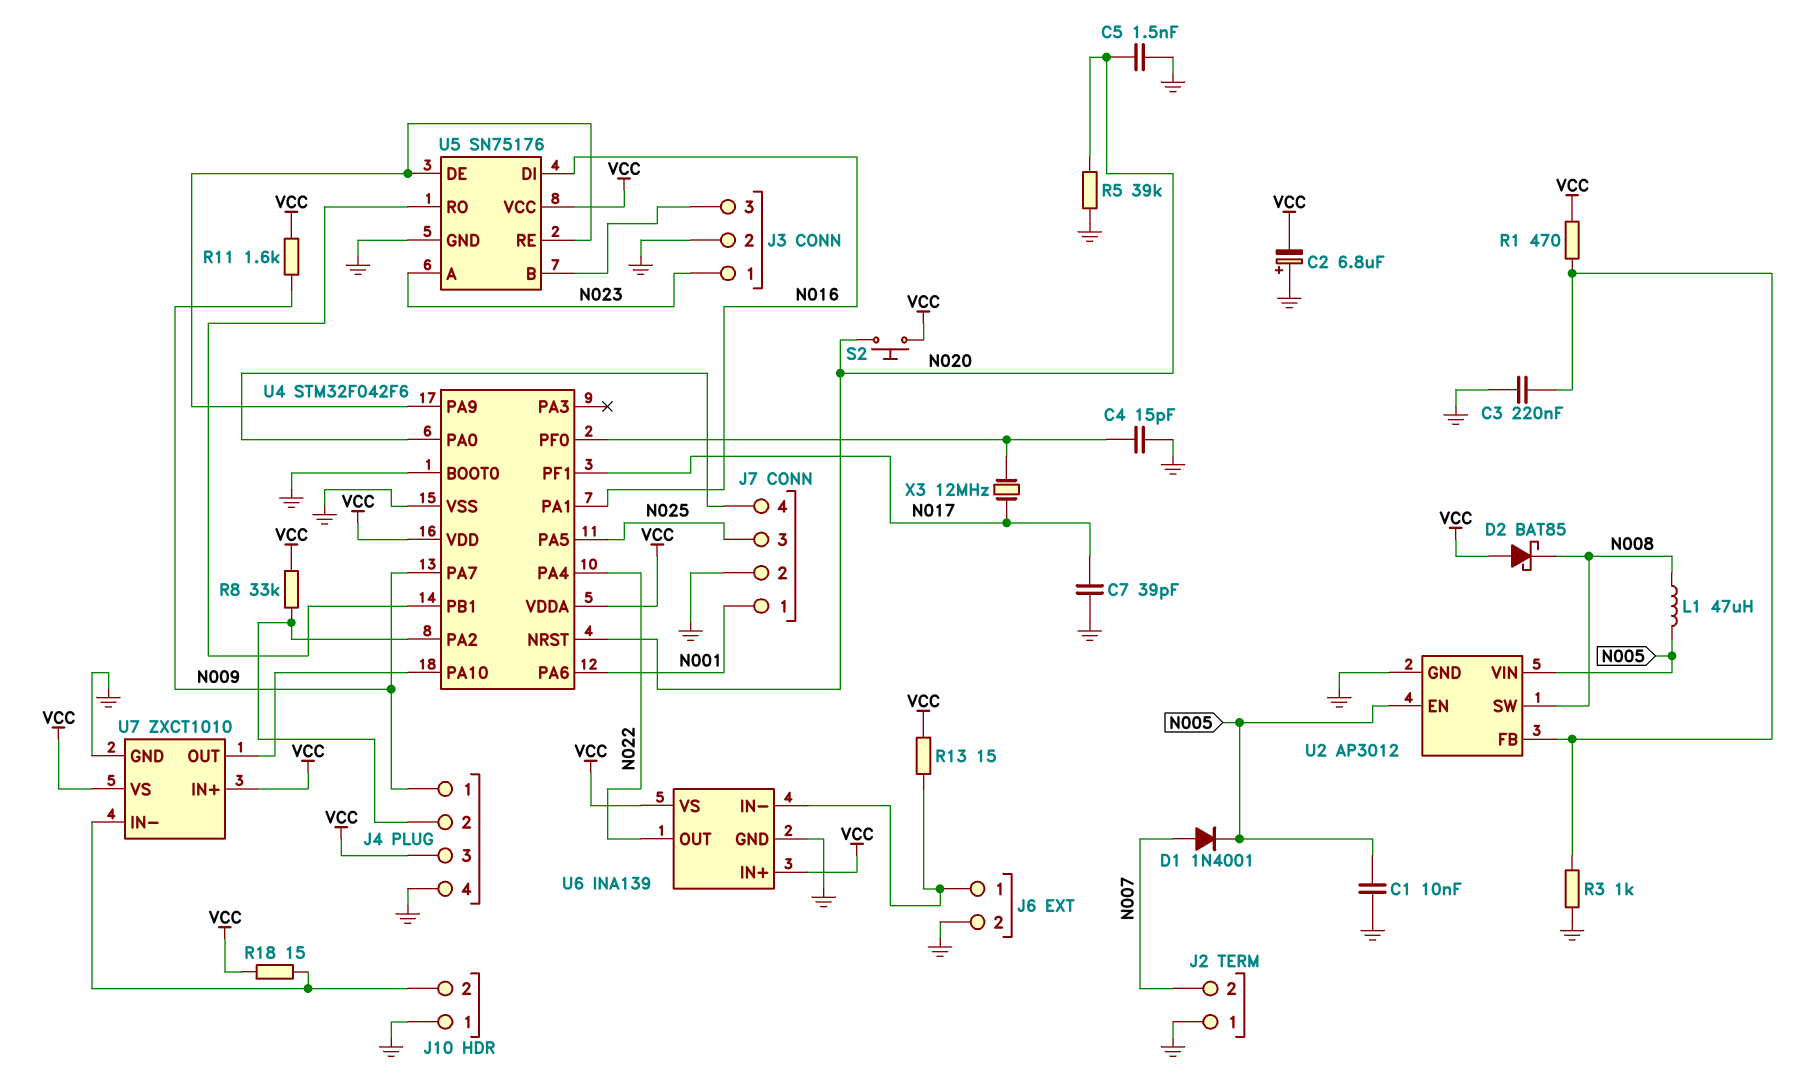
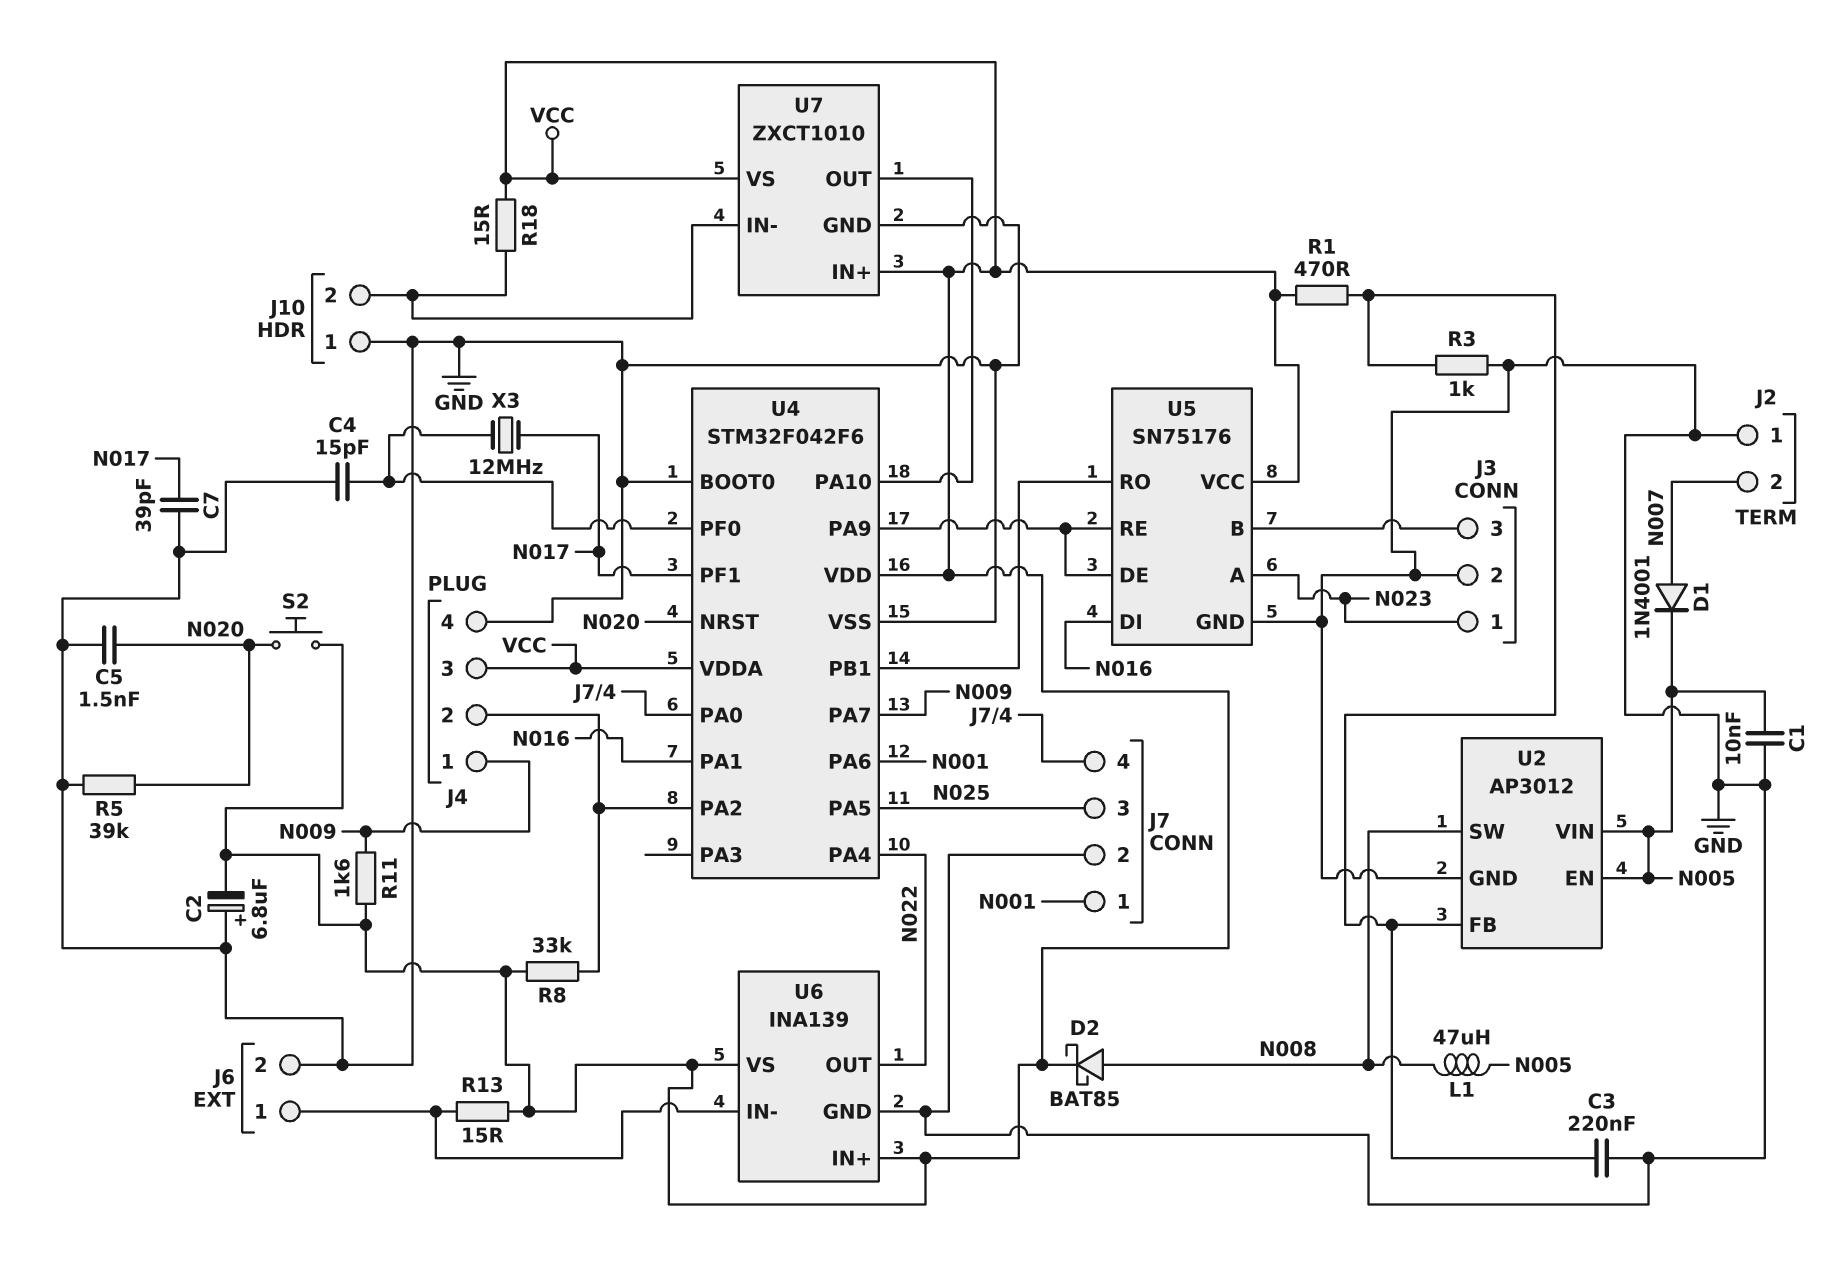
D2: schottky BAT85 (A VCC, K N008) -> schottky BAT85 (A N008, K VCC)

